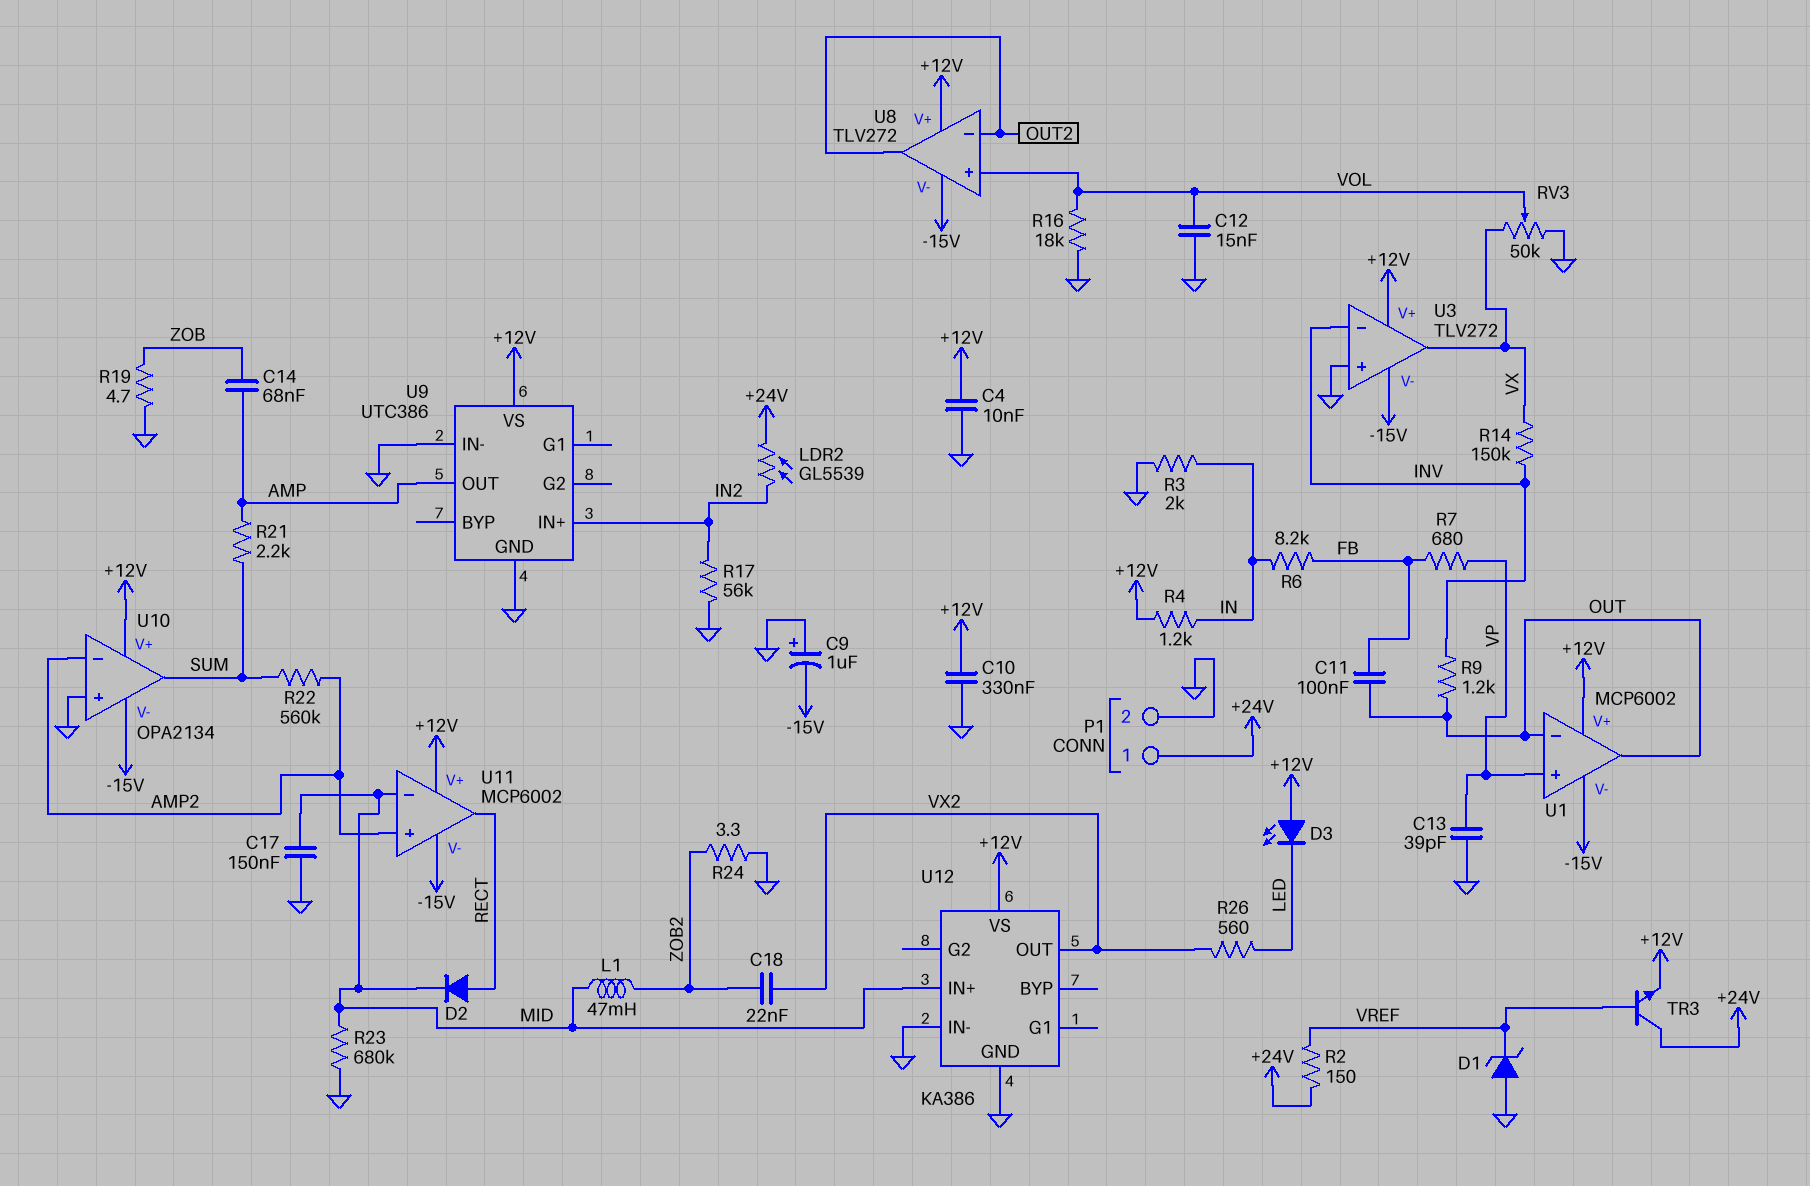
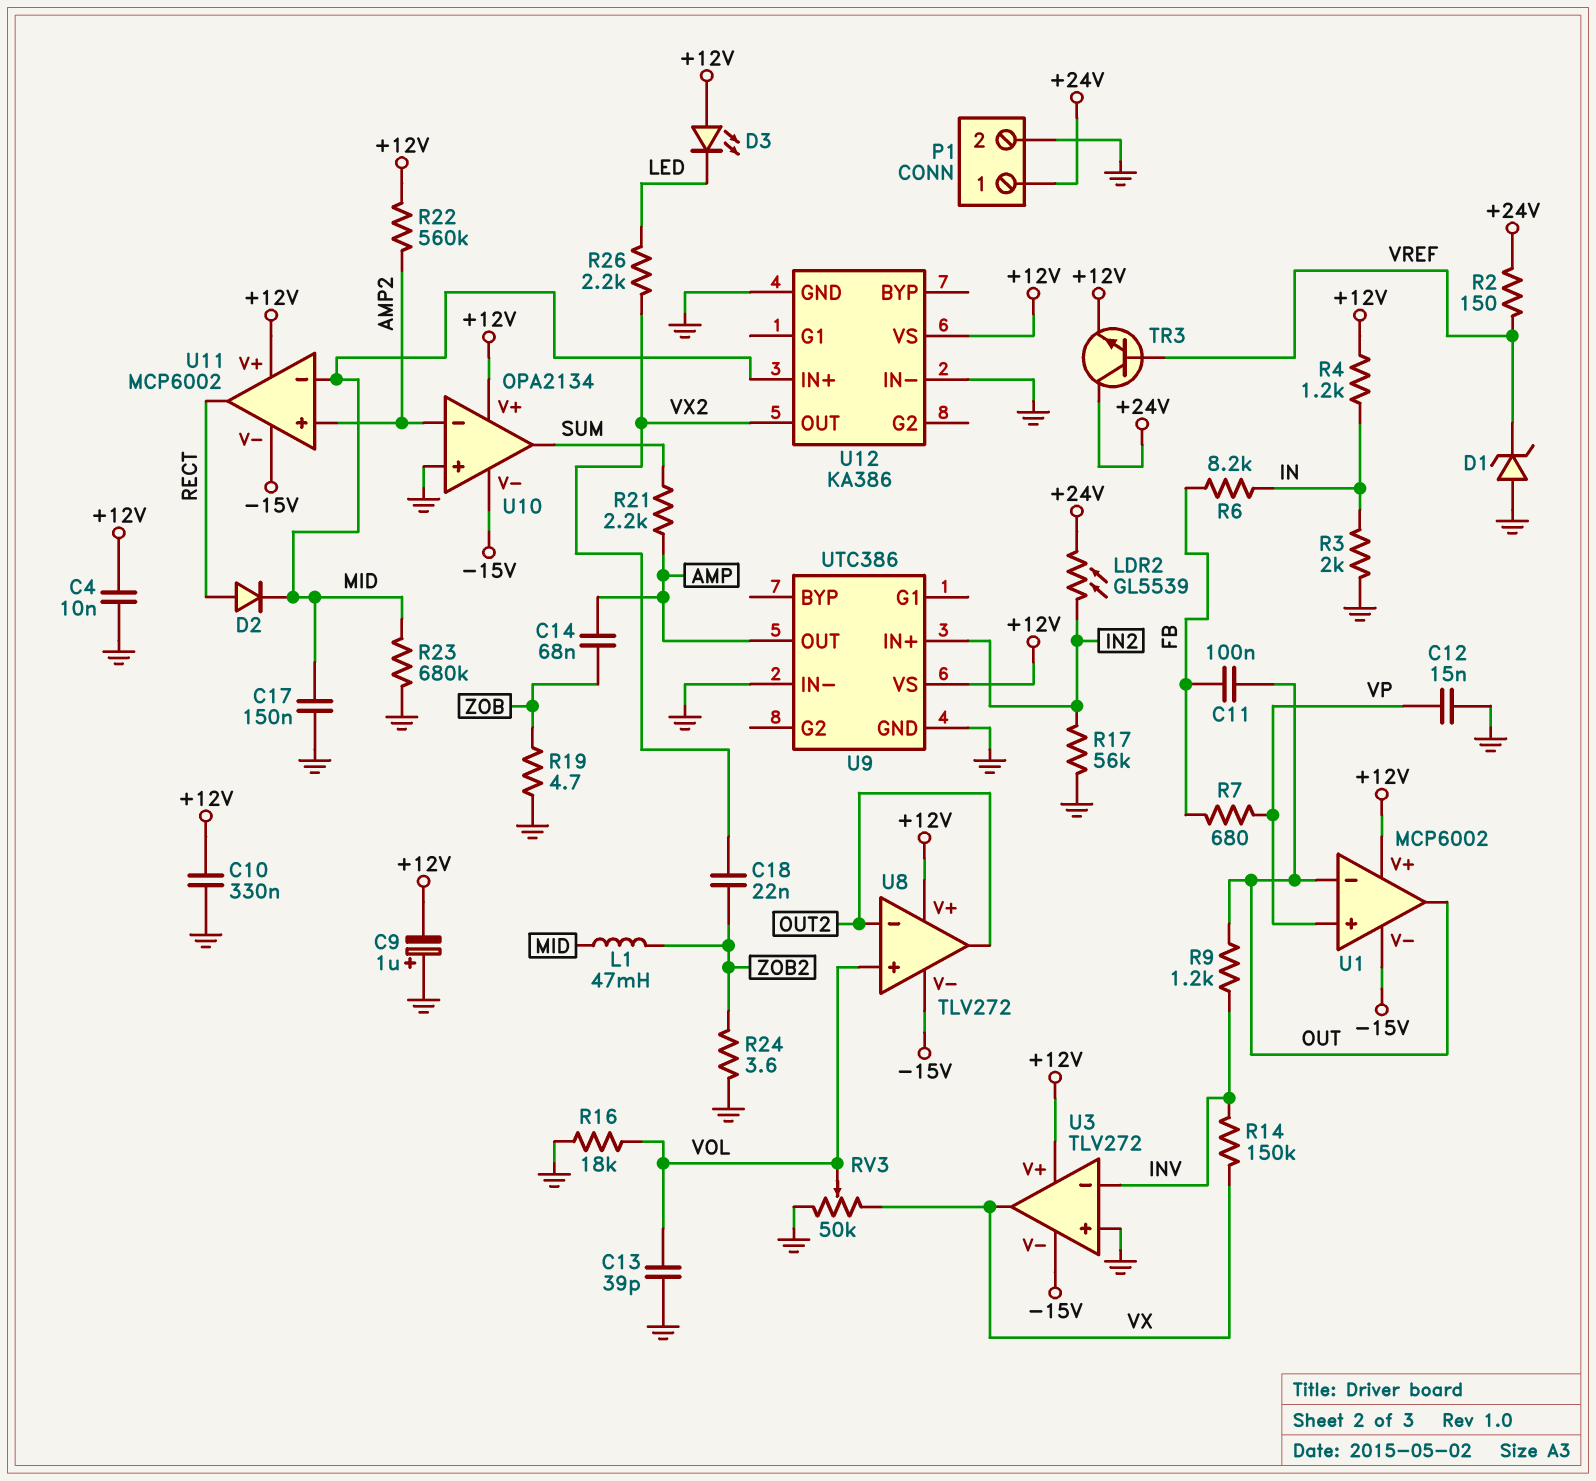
C9: 1uF (plus GND, minus -15V) -> 1uF (plus GND, minus +12V)
C12: 15nF (GND, VOL) -> 15nF (GND, VP)
C13: 39pF (GND, VP) -> 39pF (GND, VOL)
R22: 560k (AMP2, SUM) -> 560k (+12V, AMP2)
R24: 3.3 (GND, ZOB2) -> 3.6 (GND, ZOB2)
R26: 560 (LED, VX2) -> 2.2k (LED, VX2)

